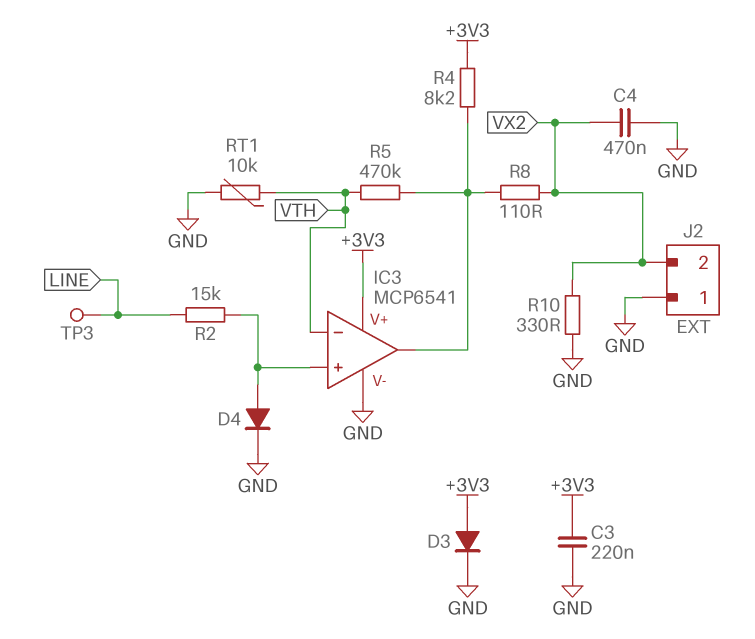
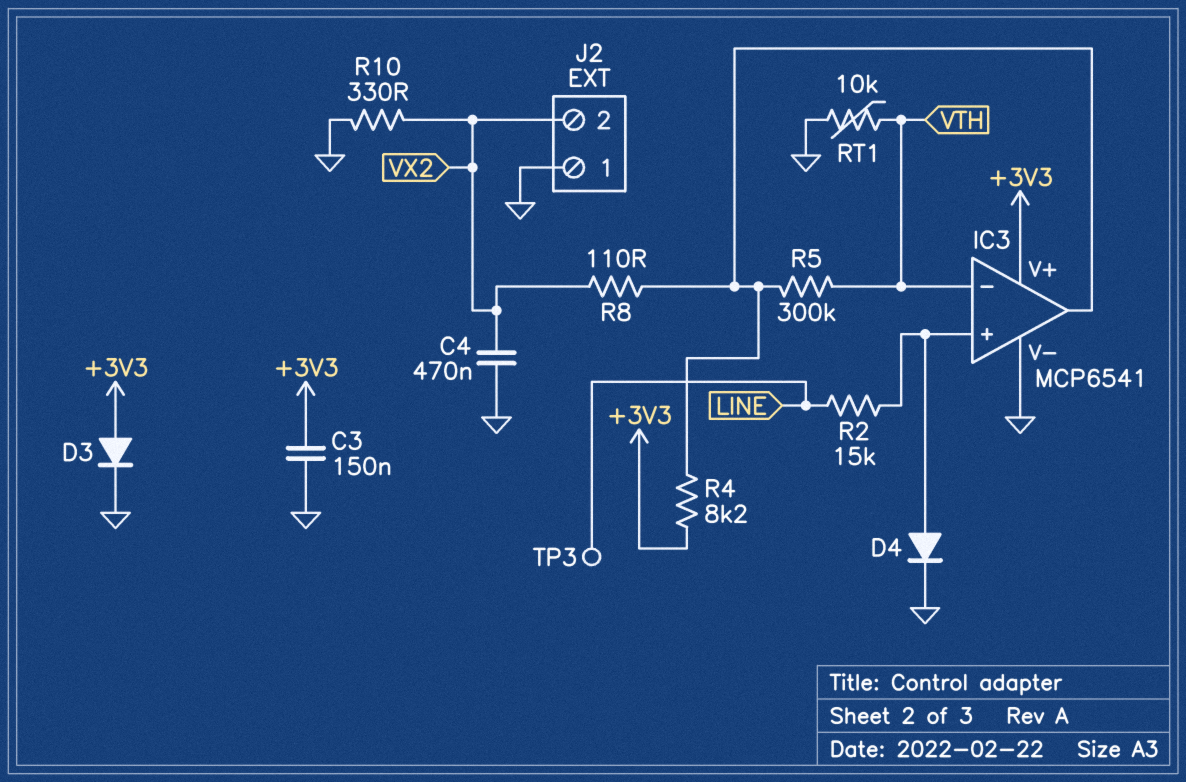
C3: 220nF (+3V3, GND) -> 150nF (+3V3, GND)
R5: 470k (IC3/out, VTH) -> 300k (IC3/out, VTH)

